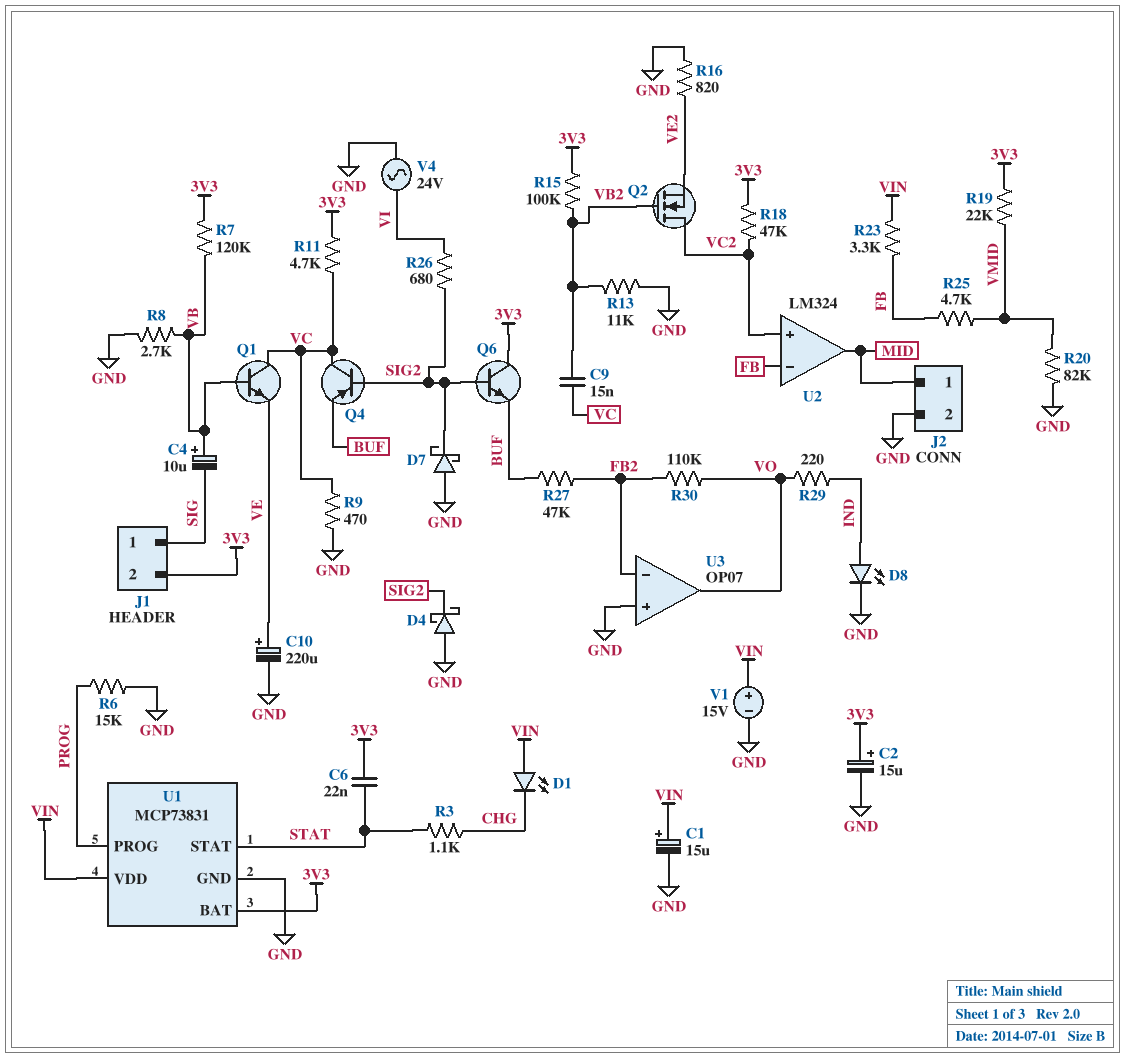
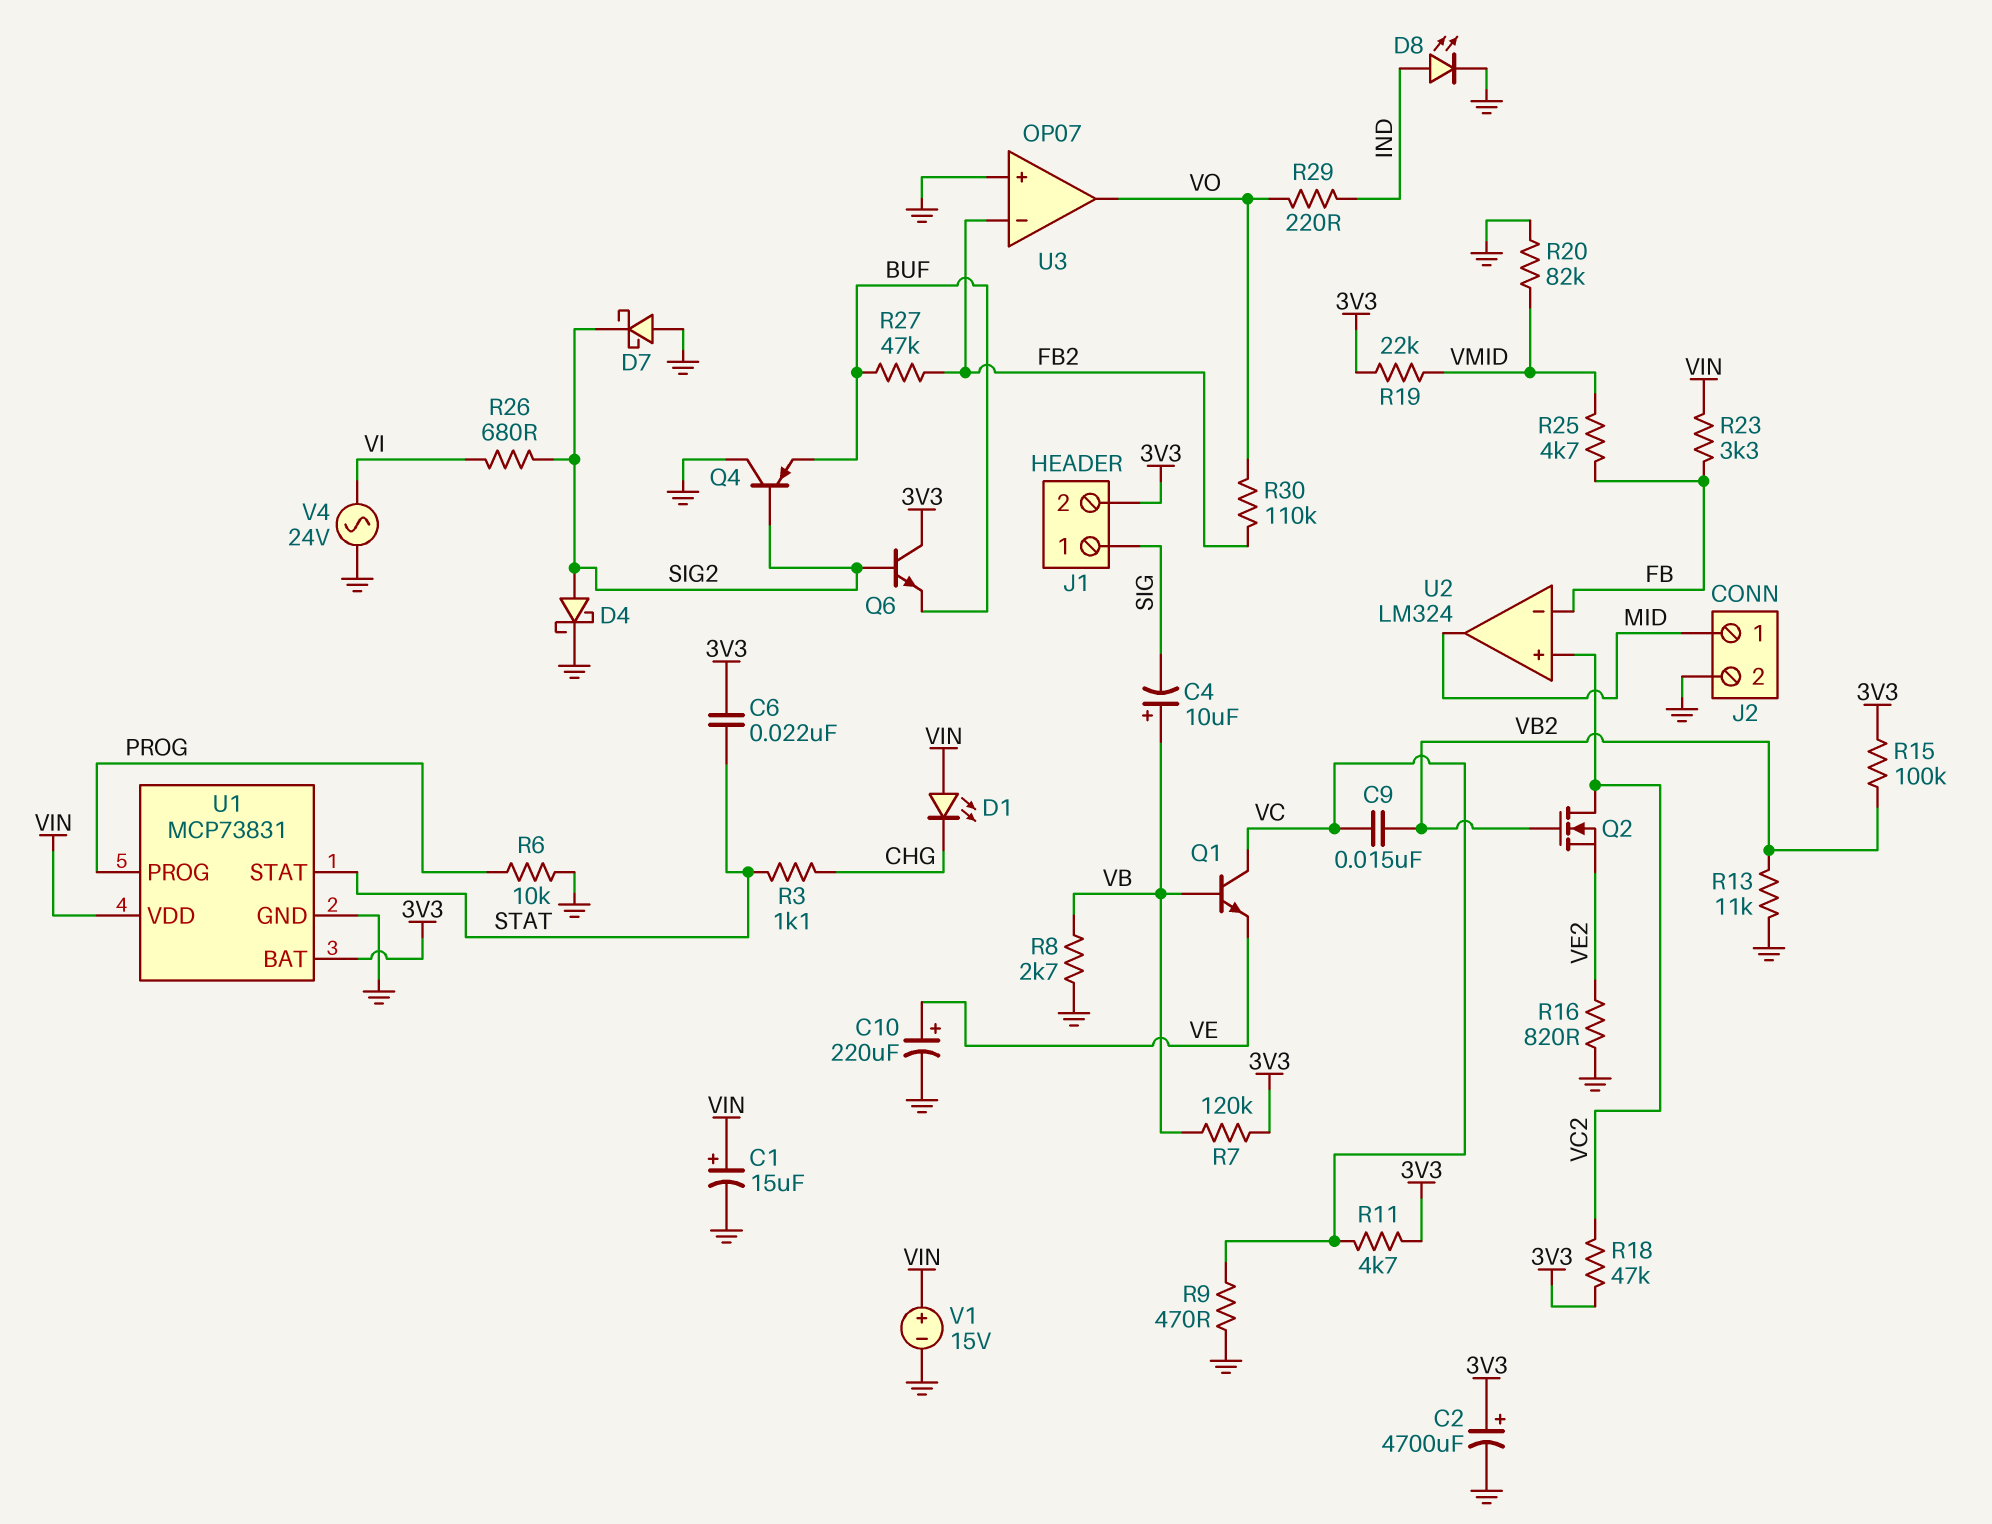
C2: 15uF (plus 3V3, minus GND) -> 4700uF (plus 3V3, minus GND)
D4: schottky (A GND, K SIG2) -> schottky (A SIG2, K GND)
Q4: PNP (B SIG2, C VC, E BUF) -> PNP (B SIG2, C GND, E BUF)
R6: 15k (GND, PROG) -> 10k (GND, PROG)

